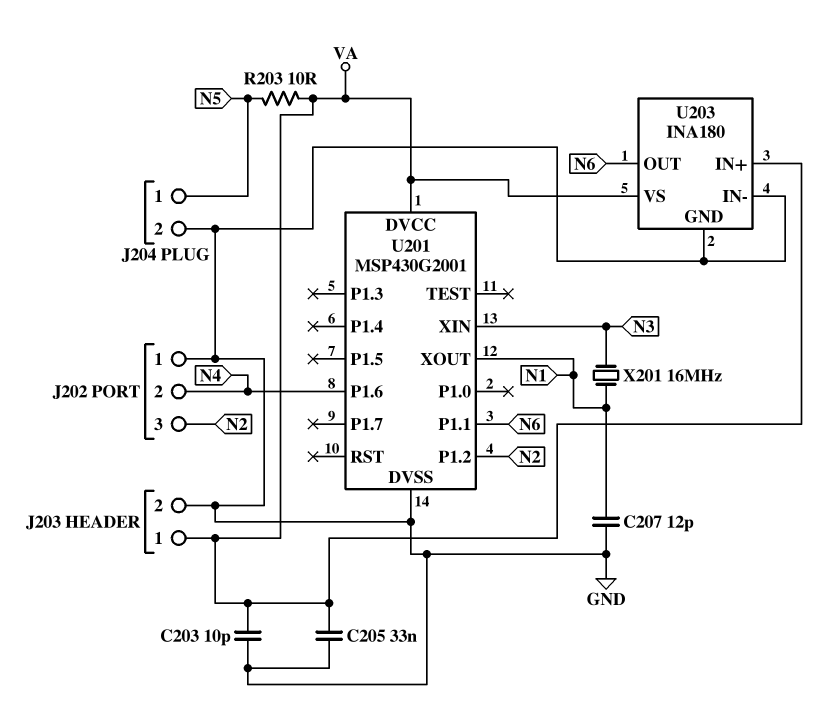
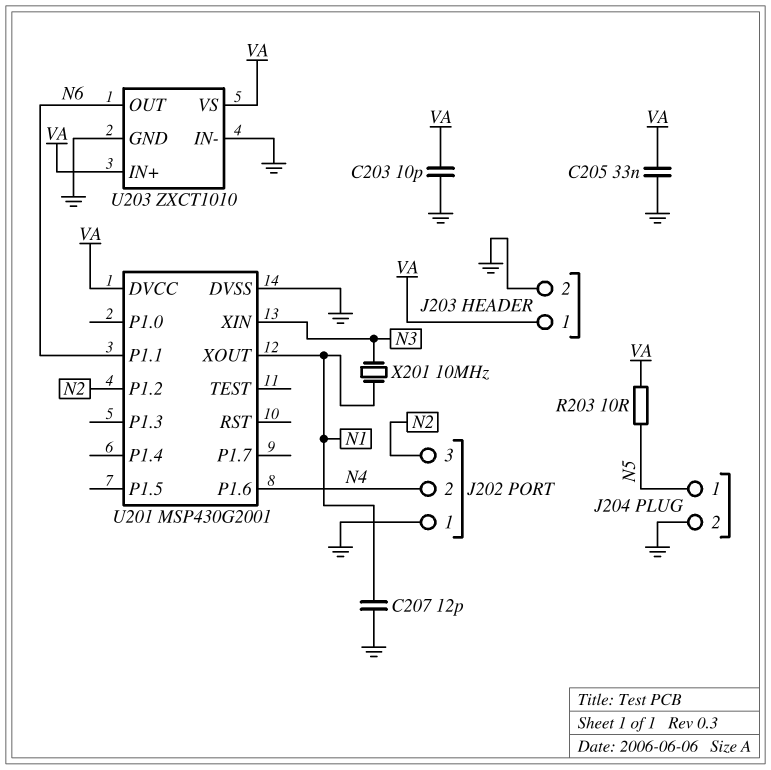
U203: INA180 -> ZXCT1010
X201: 16MHz (N1, N3) -> 10MHz (N1, N3)

